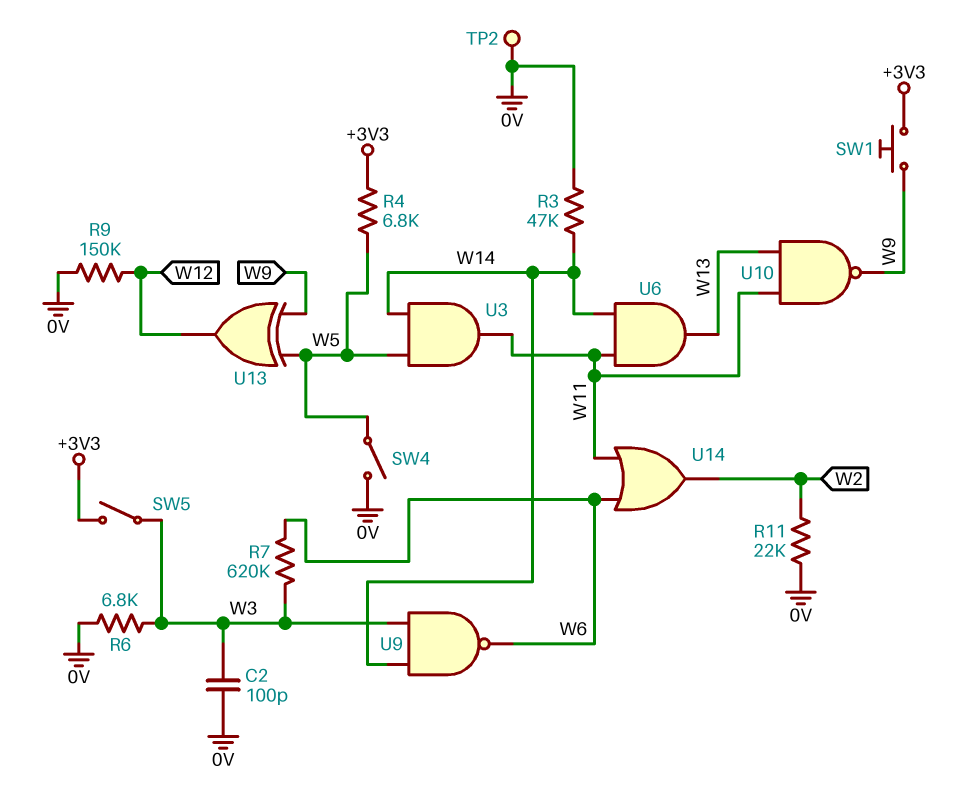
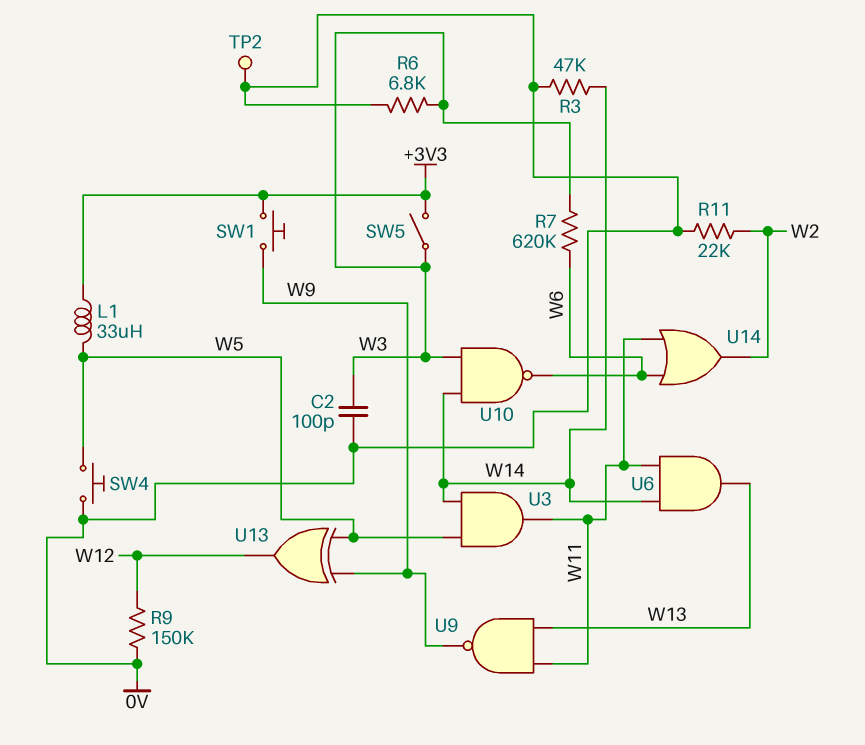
L1: none -> 33uH (+3V3, W5)
R4: 6.8k (+3V3, W5) -> none
SW4: switch (0V, W5) -> button (0V, W5)
U9: NAND (in W3, in W14, out W6) -> NAND (in W11, in W13, out W9)
U10: NAND (in W11, in W13, out W9) -> NAND (in W3, in W14, out W6)

